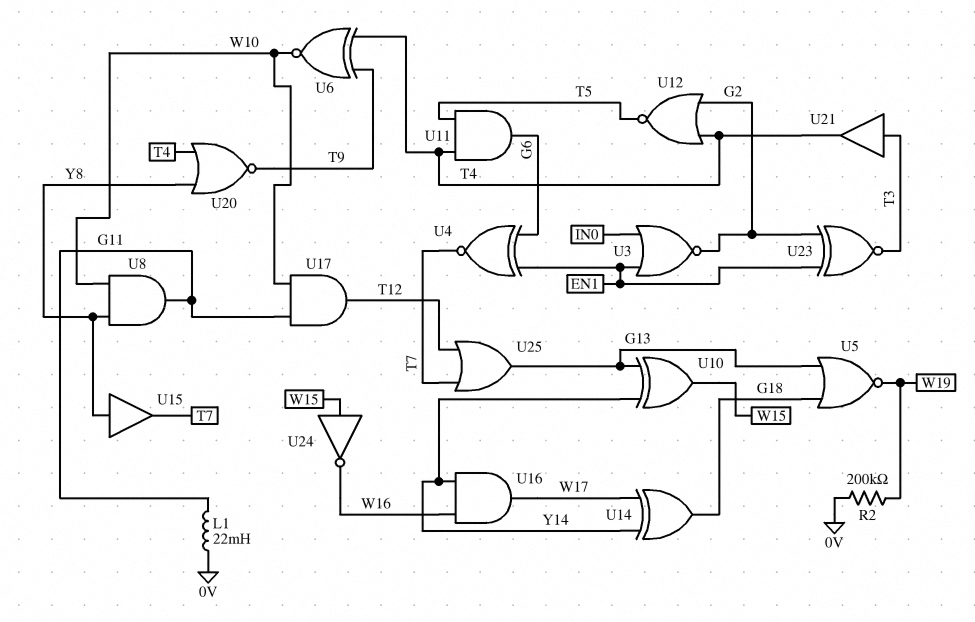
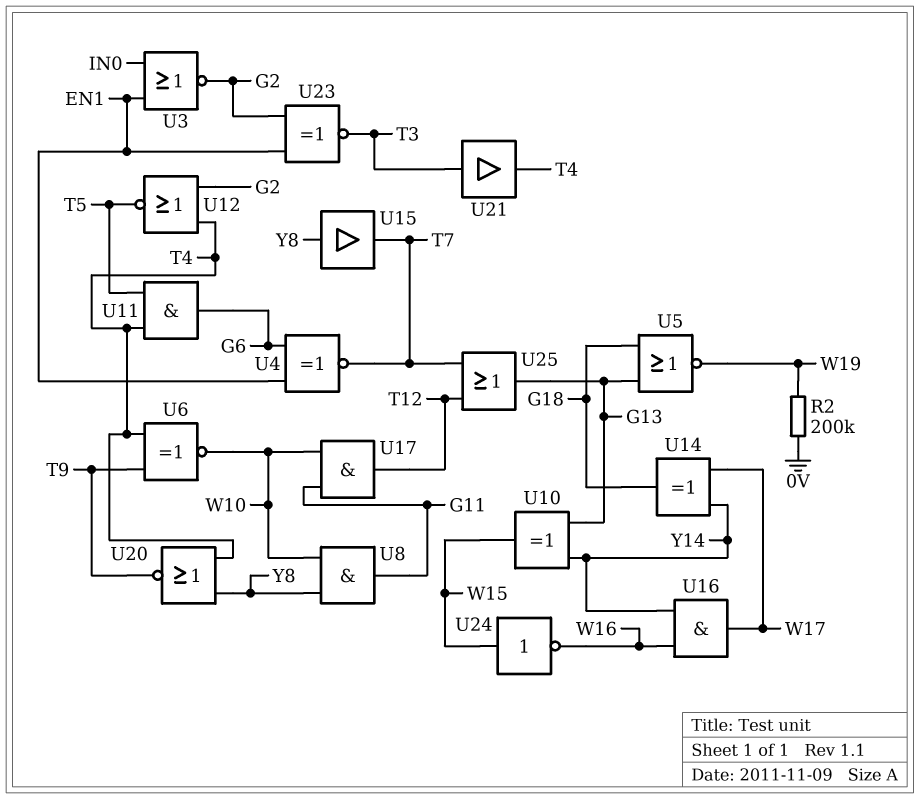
L1: 22mH (0V, G11) -> none

